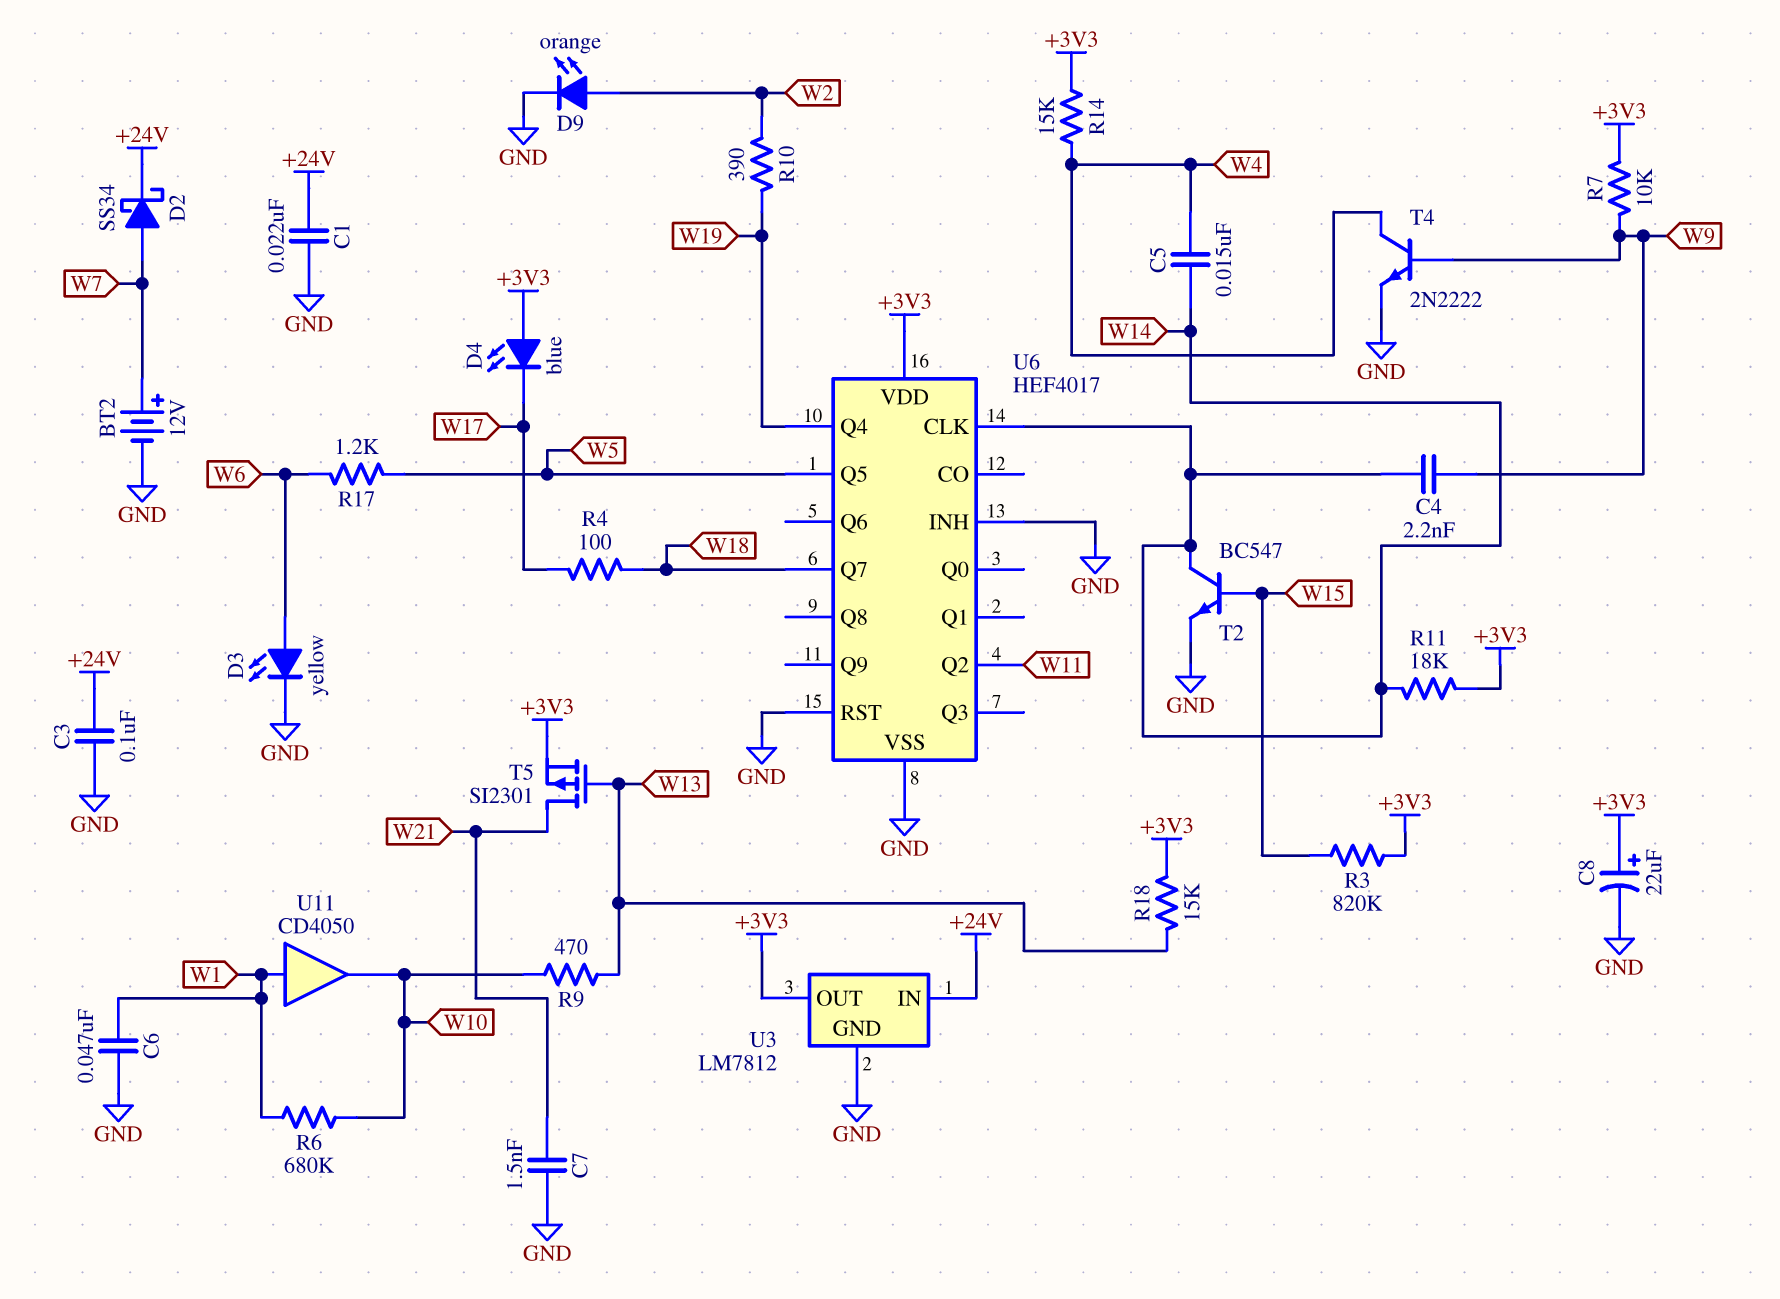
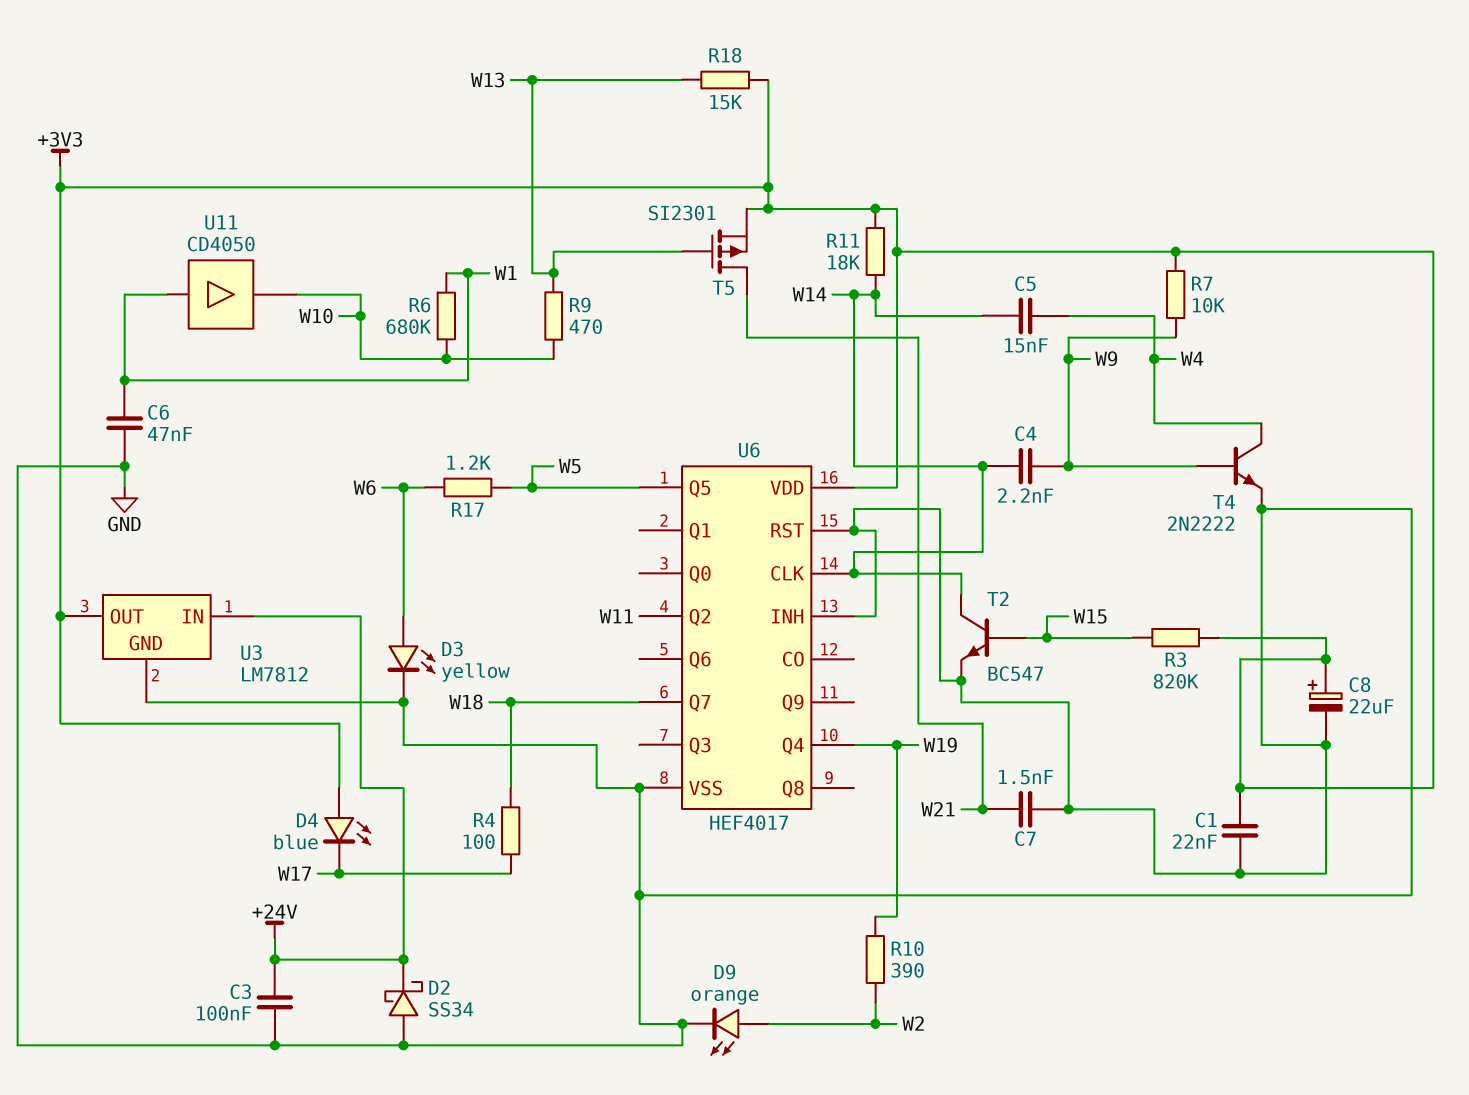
BT2: 12V (plus W7, minus GND) -> none
C1: 22nF (+24V, GND) -> 22nF (+3V3, GND)
D2: schottky SS34 (A W7, K +24V) -> schottky SS34 (A GND, K +24V)
R14: 15k (+3V3, W4) -> none

